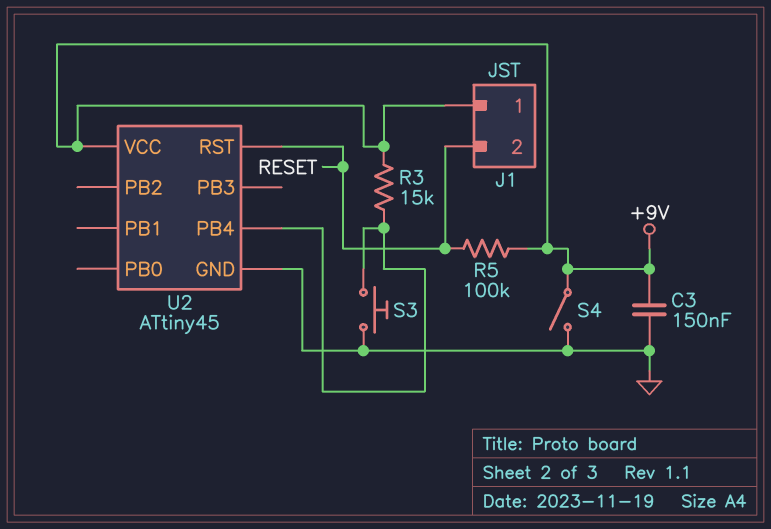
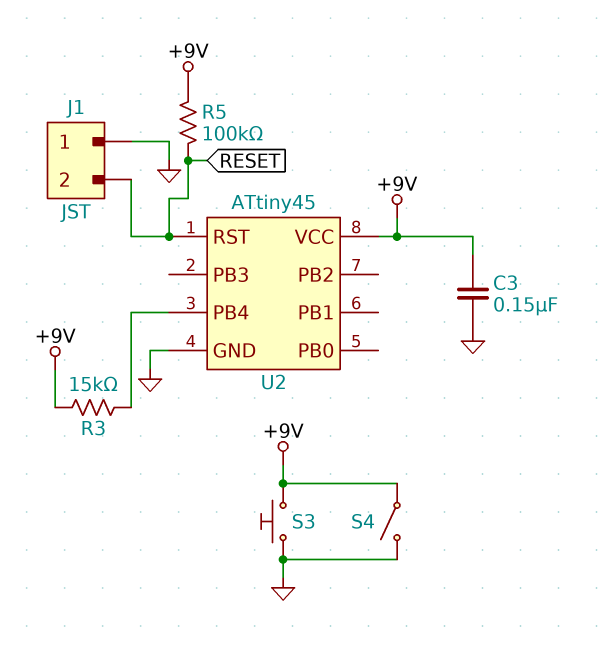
J1 pin 1: +9V -> GND
S3: button (GND, U2/PB4) -> button (+9V, GND)

